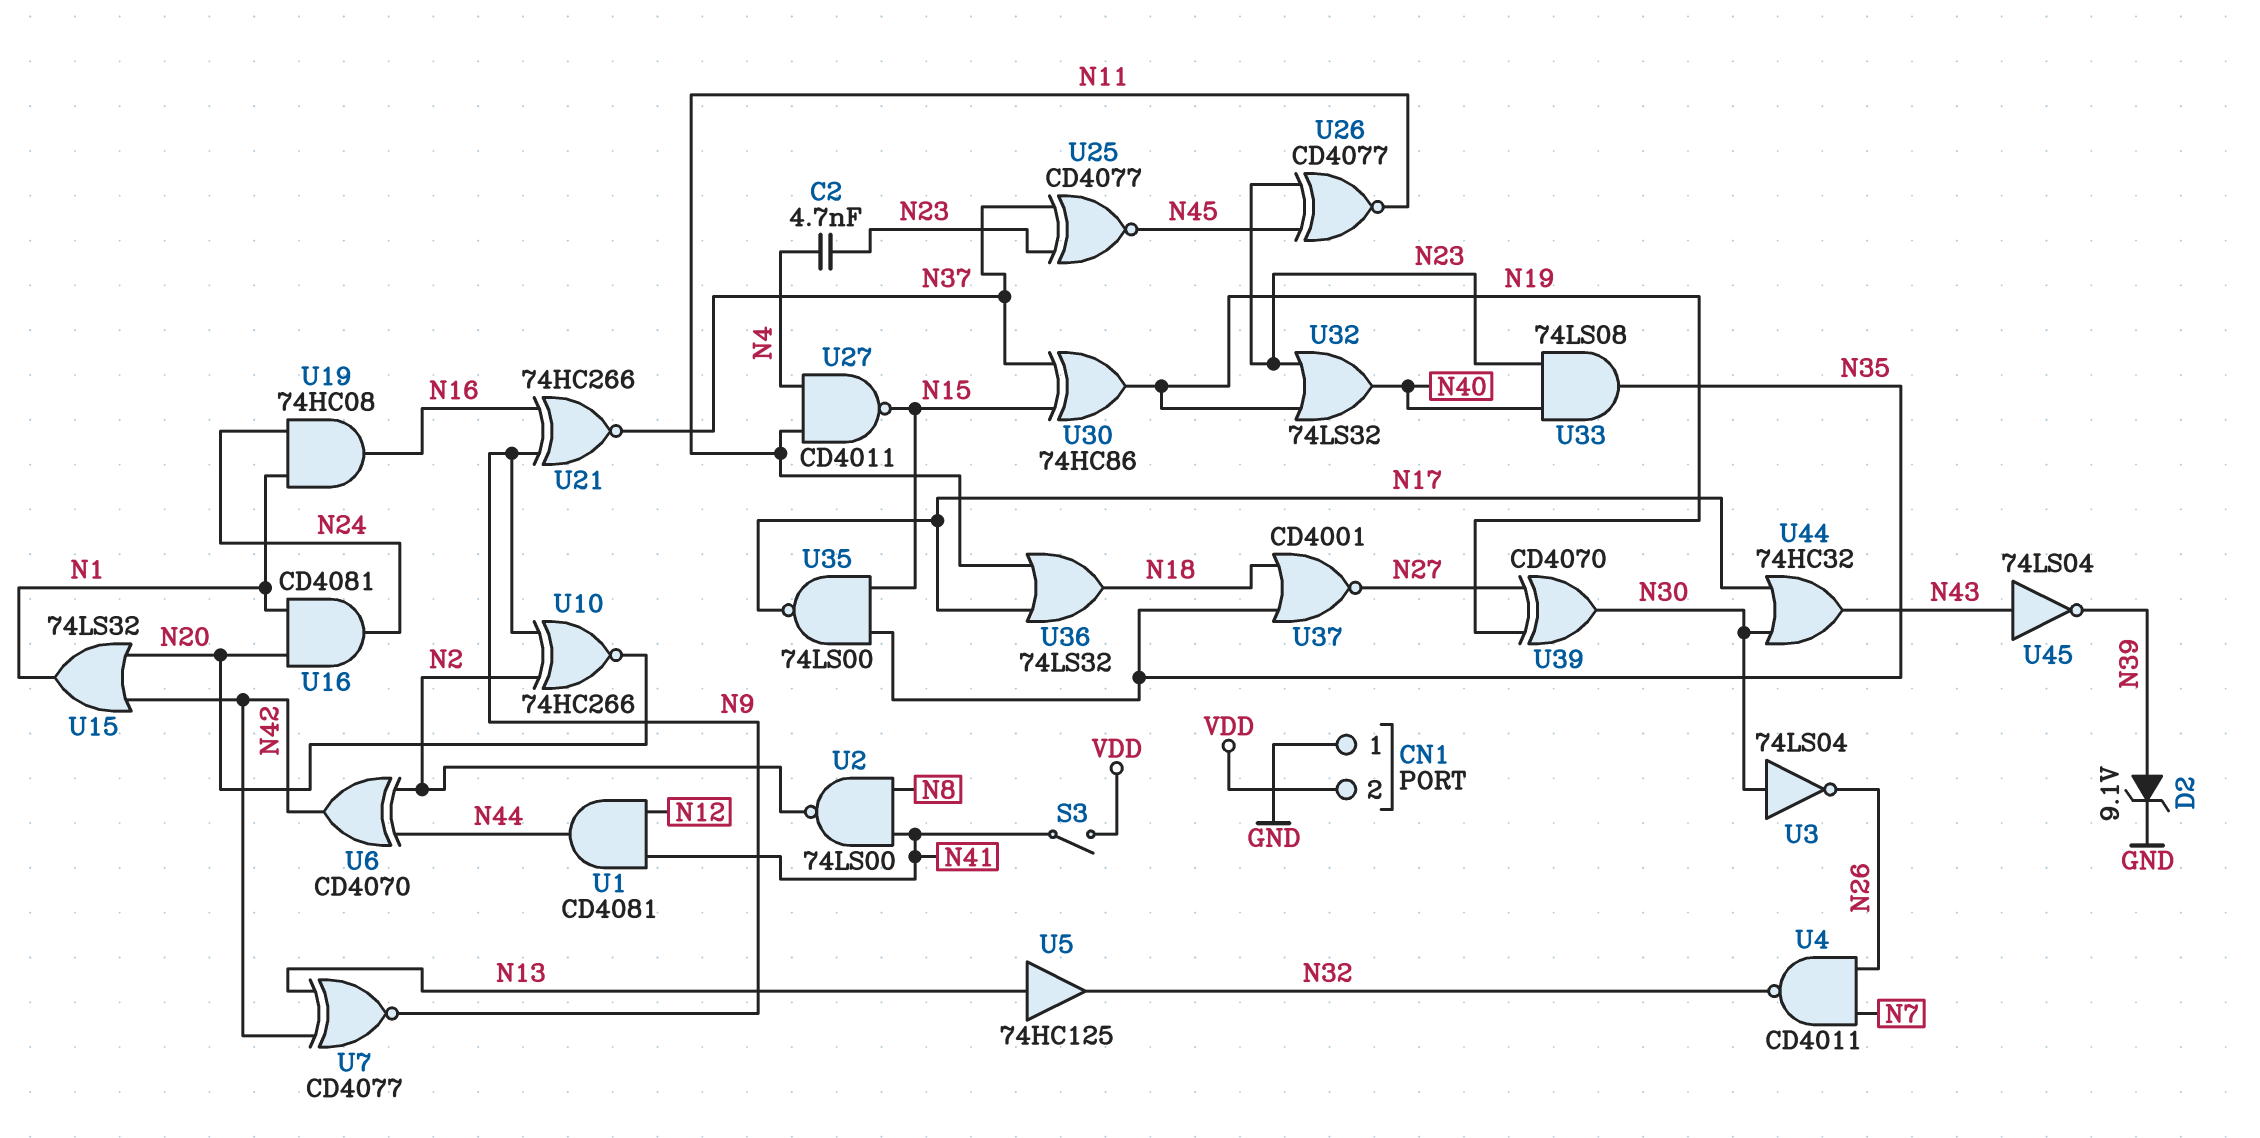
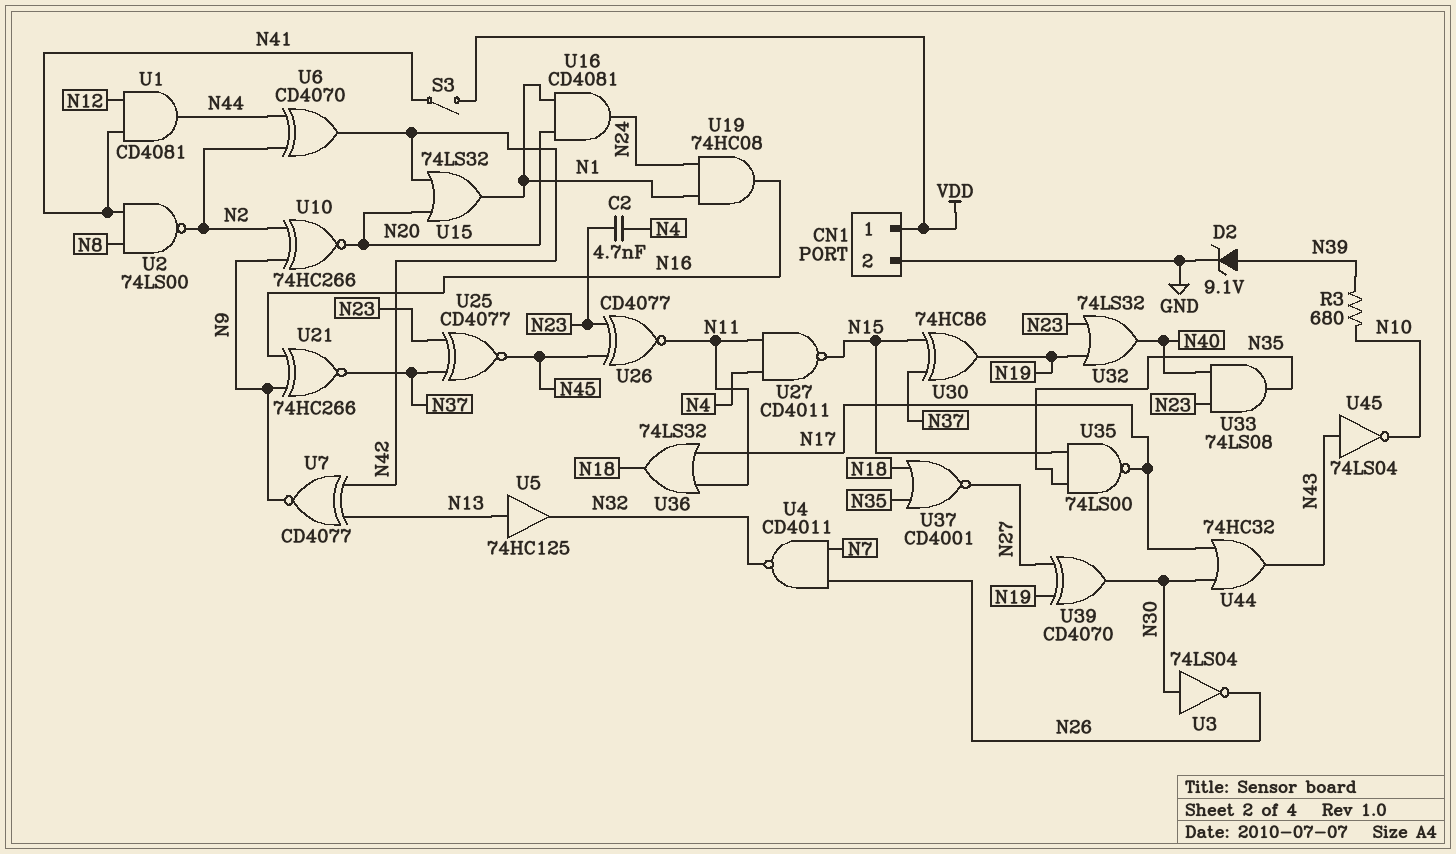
CN1 pin 1: GND -> VDD
CN1 pin 2: VDD -> GND
R3: none -> 680 (N10, N39)
U45: NOT 74LS04 (in N43, out N39) -> NOT 74LS04 (in N43, out N10)

